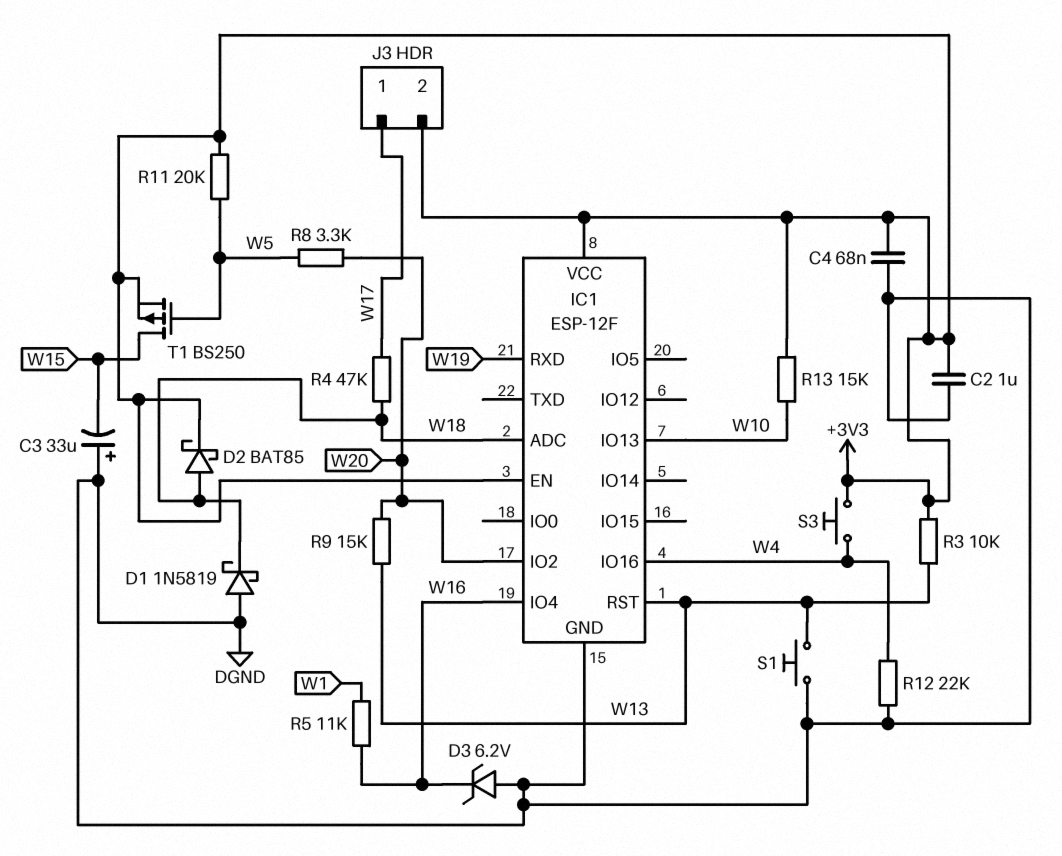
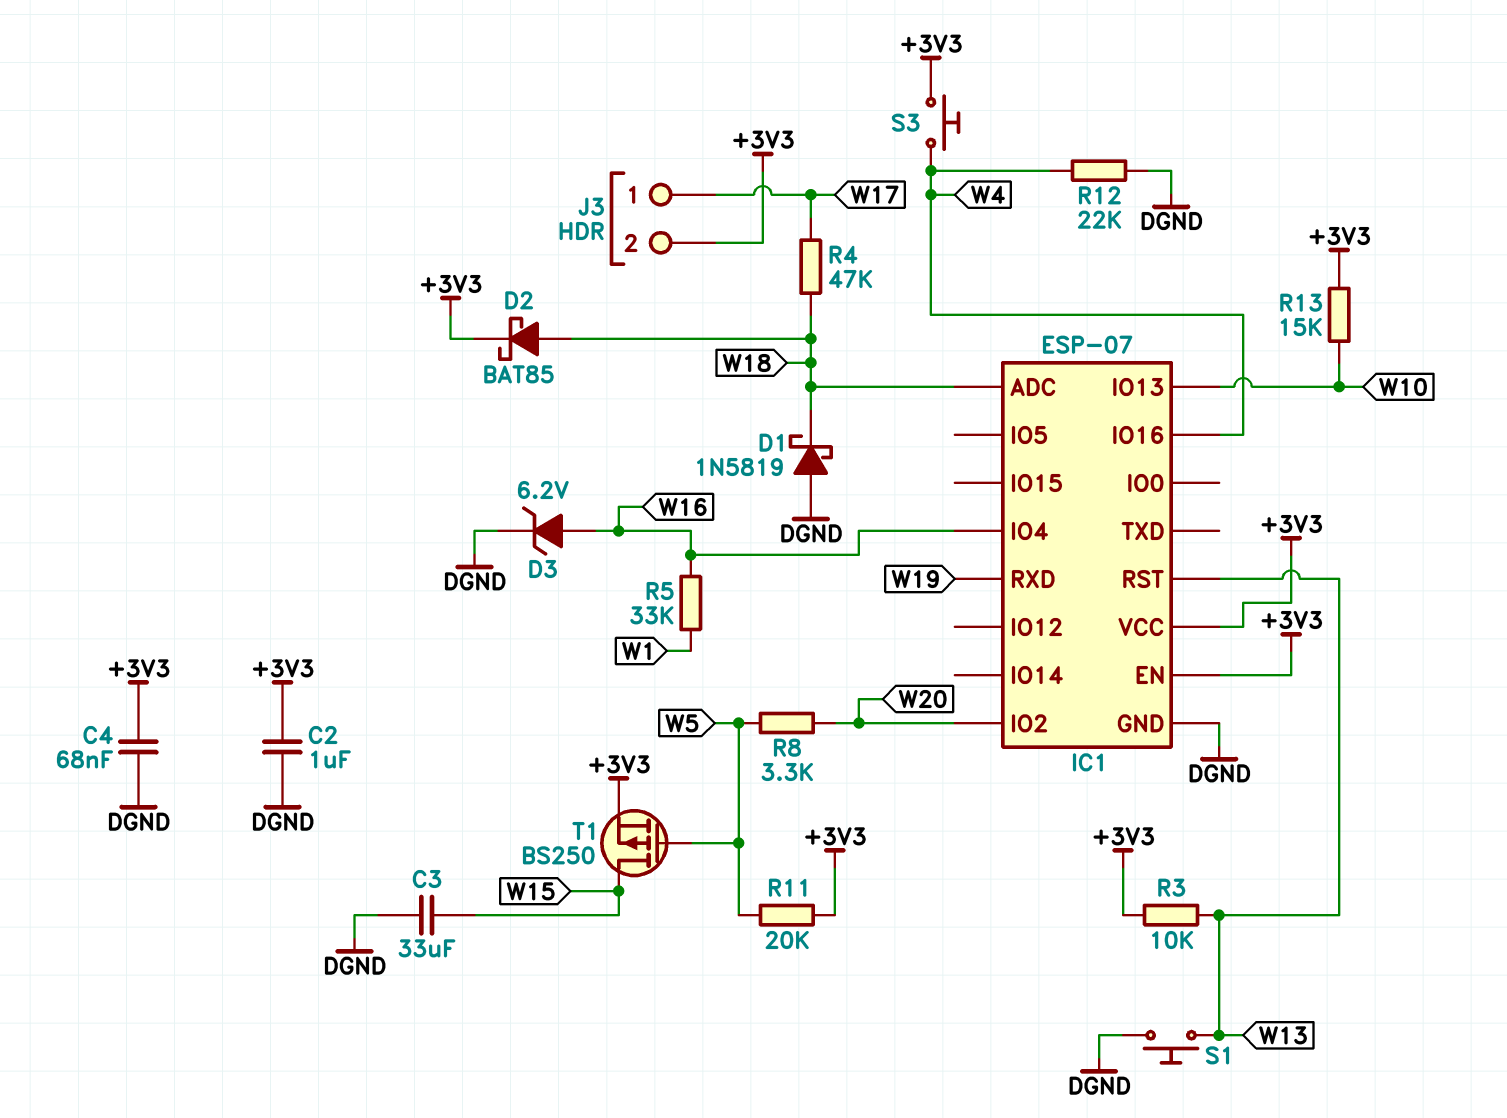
C3: 33uF (plus DGND, minus W15) -> 33uF (DGND, W15)
D3: zener 6.2V (A DGND, K W16) -> zener 6.2V (A W16, K DGND)
IC1: ESP-12F -> ESP-07
R5: 11k (W1, W16) -> 33k (W1, W16)
R9: 15k (W13, W20) -> none

